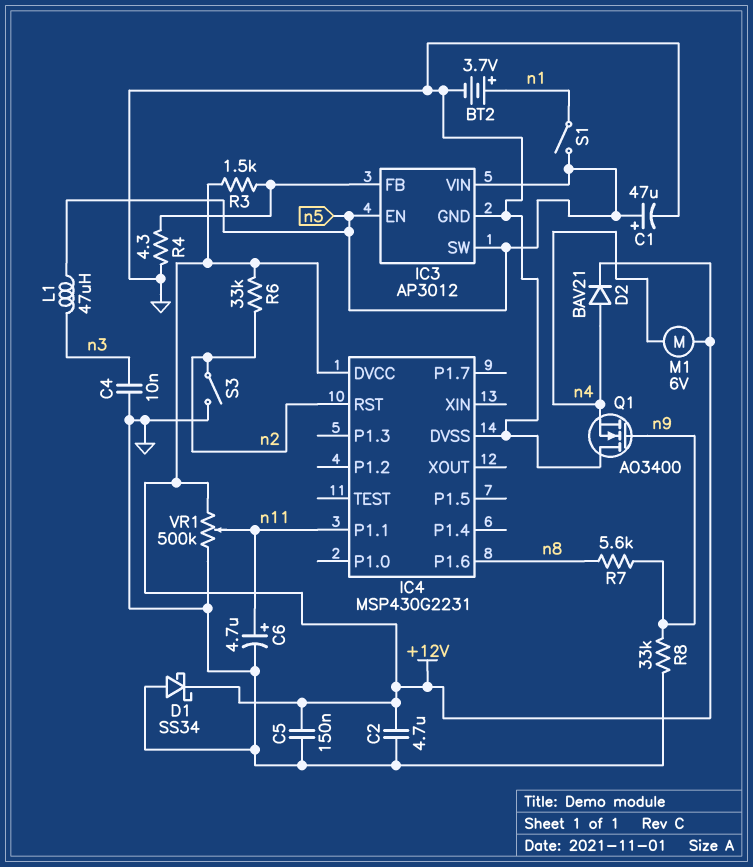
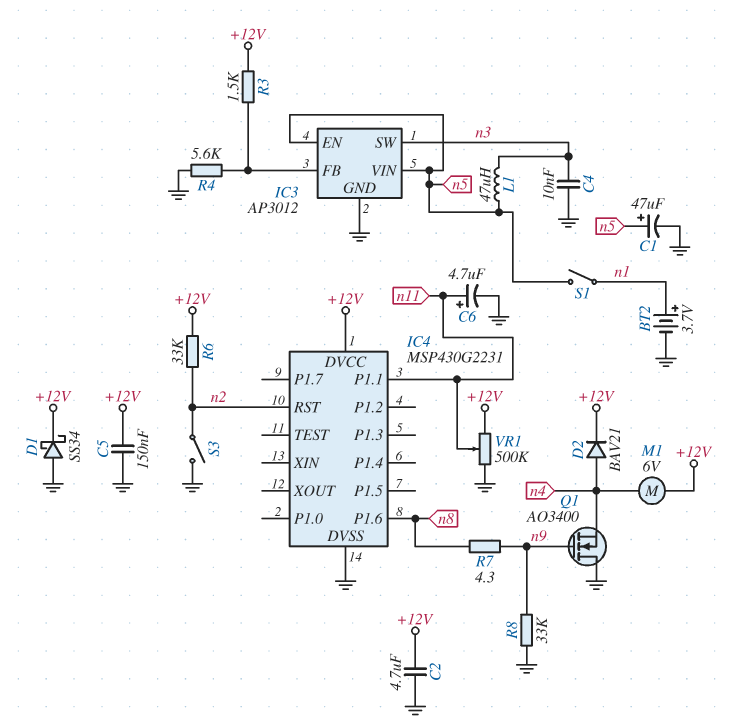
IC3 pin SW: n5 -> n3
R4: 4.3 (GND, IC3/FB) -> 5.6k (GND, IC3/FB)
R7: 5.6k (n8, n9) -> 4.3 (n8, n9)

